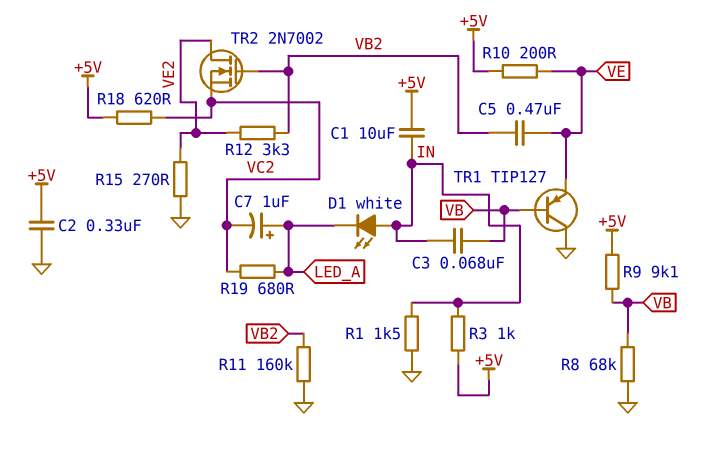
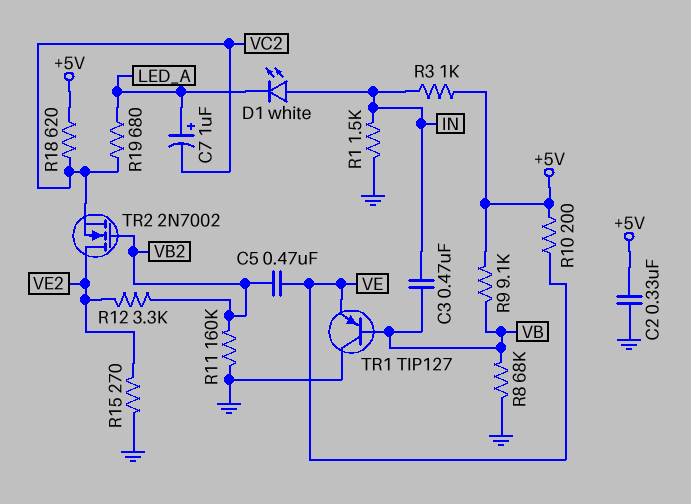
C1: 10uF (+5V, IN) -> none
C3: 68nF (IN, VB) -> 470nF (IN, VB)

